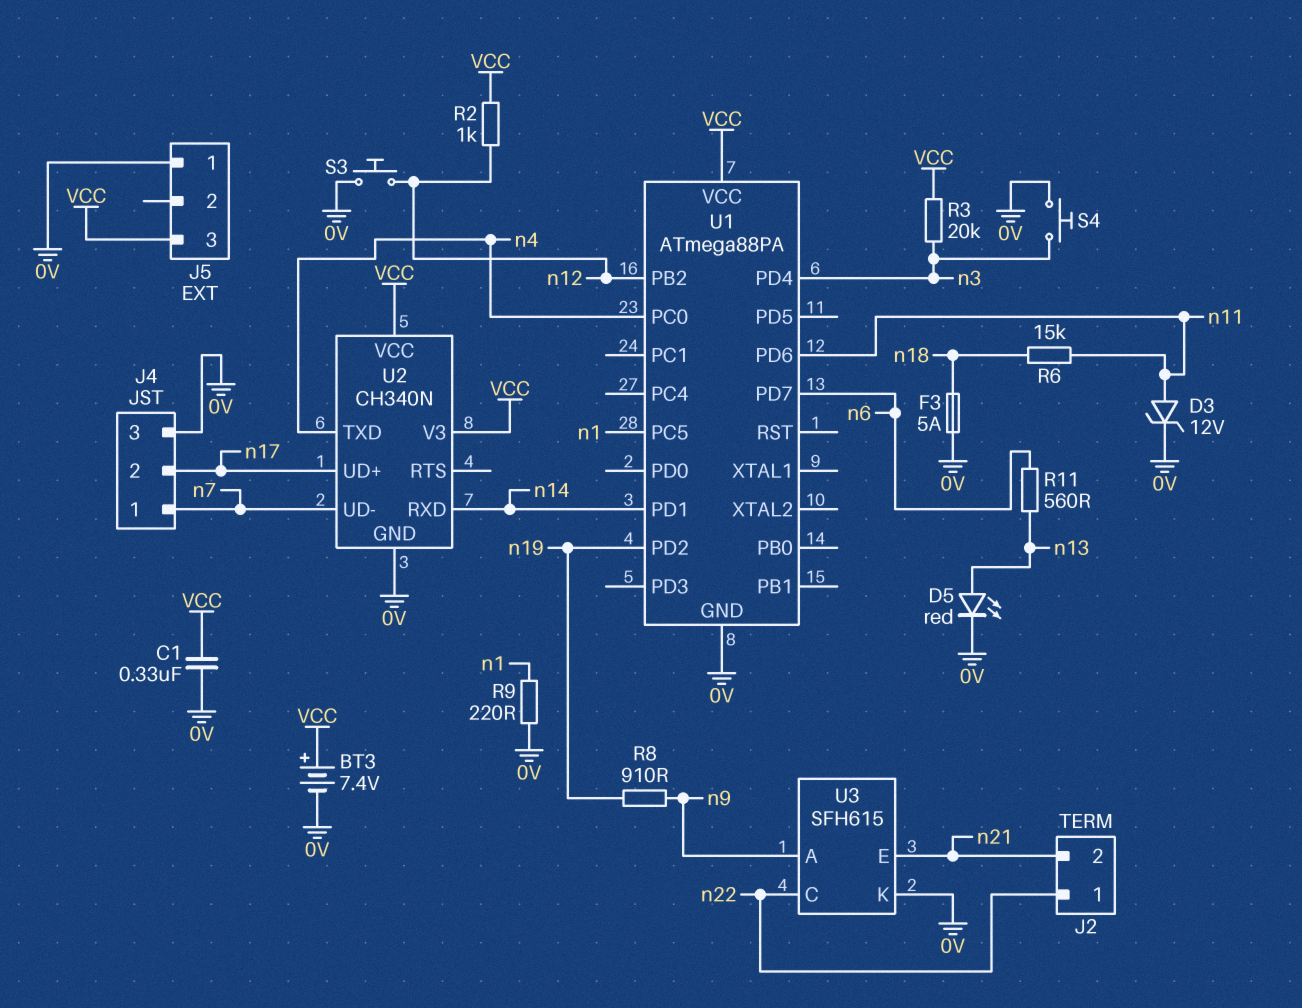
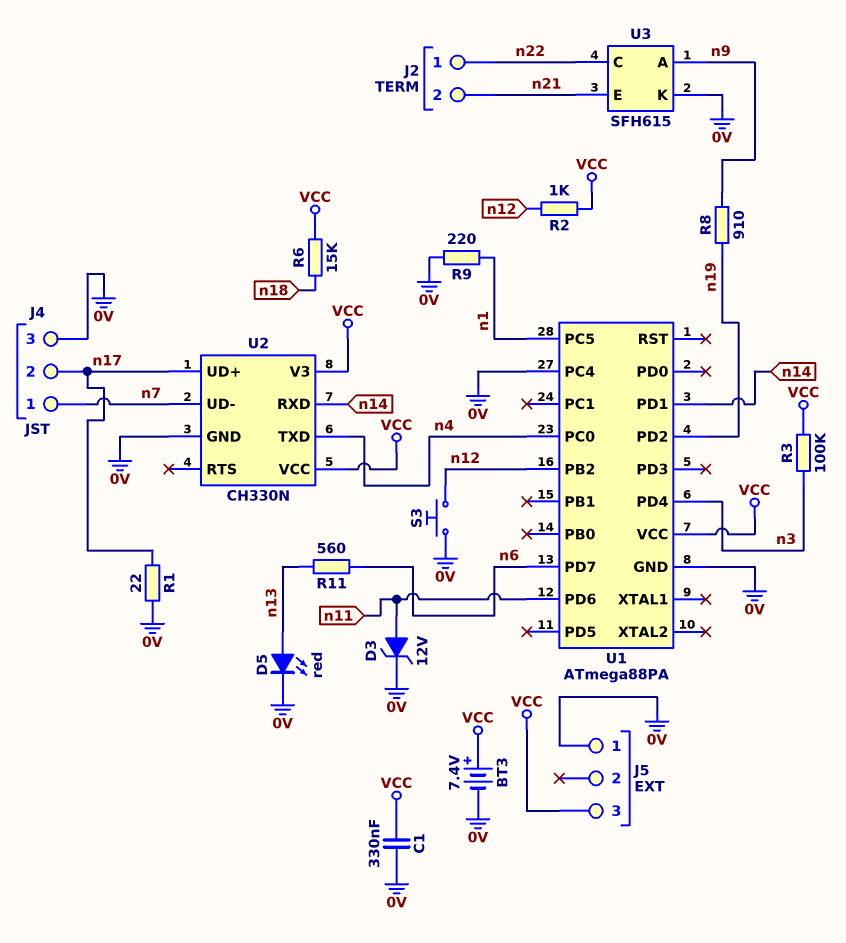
F3: 5A (0V, n18) -> none
R1: none -> 22 (0V, n17)
R3: 20k (VCC, n3) -> 100k (VCC, n3)
R6: 15k (n11, n18) -> 15k (VCC, n18)
S4: button (0V, n3) -> none
U1 pin PC4: none -> 0V
U2: CH340N -> CH330N

